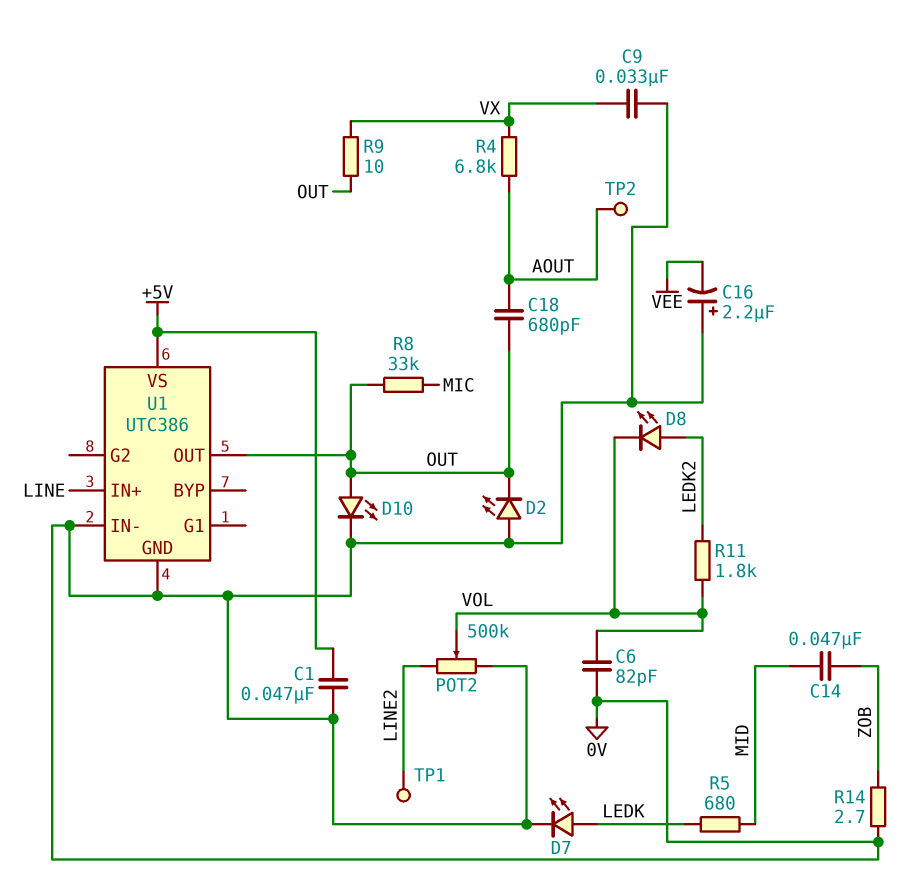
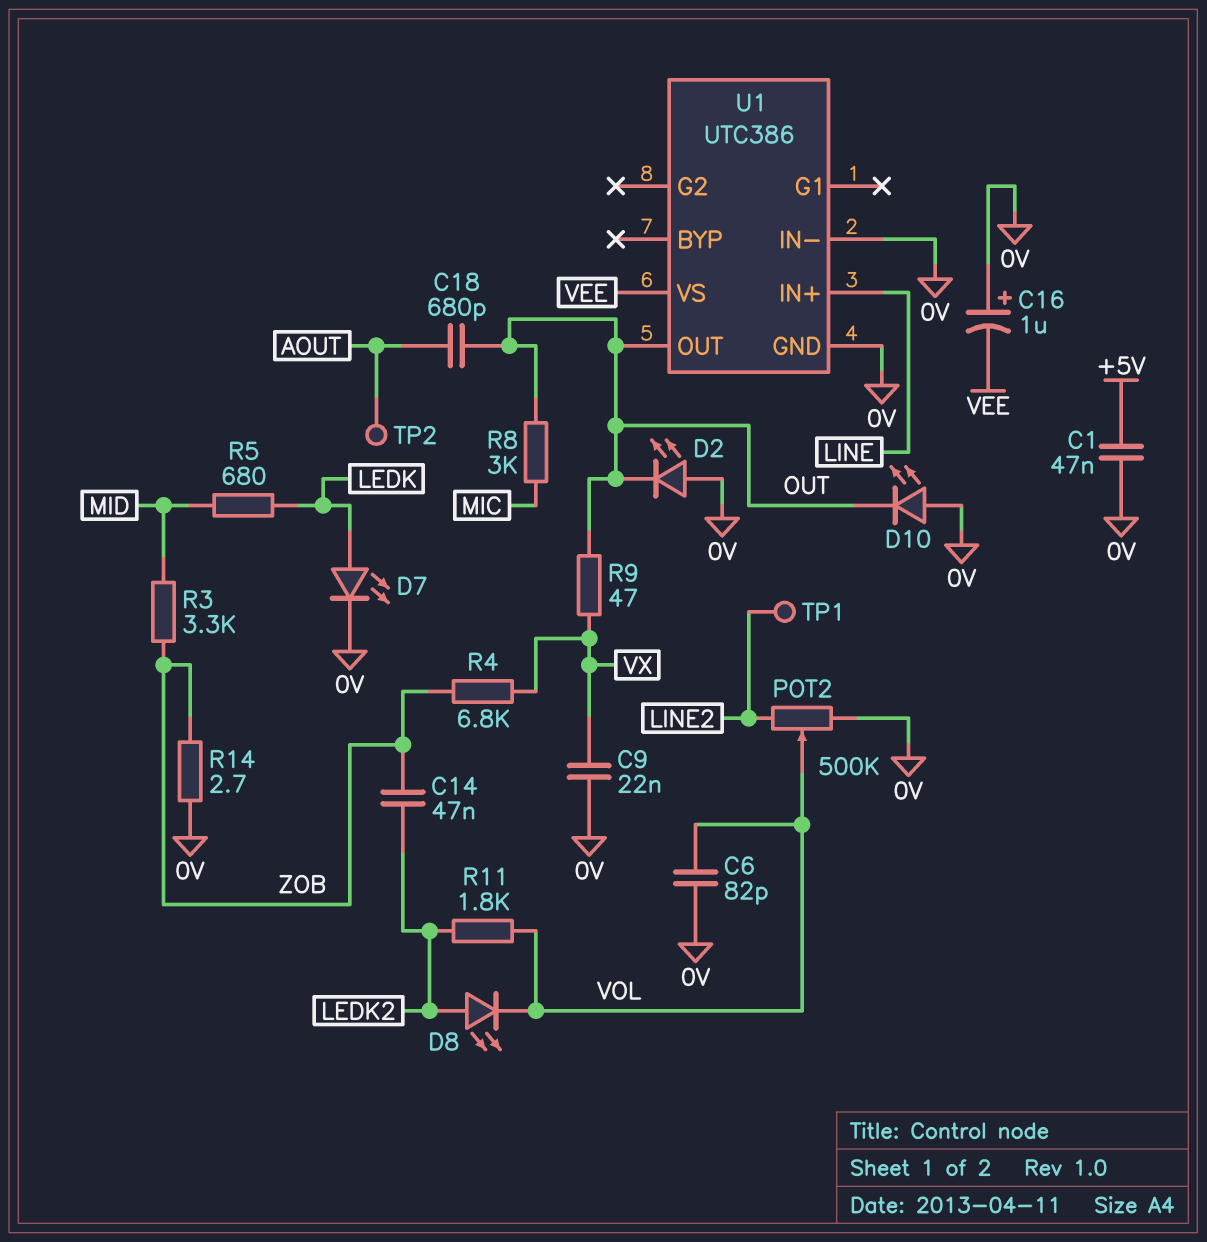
C9: 33nF (0V, VX) -> 22nF (0V, VX)
C14: 47nF (MID, ZOB) -> 47nF (LEDK2, ZOB)
C16: 2.2uF (plus 0V, minus VEE) -> 1uF (plus 0V, minus VEE)
D10: LED (A OUT, K 0V) -> LED (A 0V, K OUT)
R3: none -> 3.3k (MID, ZOB)
R4: 6.8k (AOUT, VX) -> 6.8k (VX, ZOB)
R8: 33k (MIC, OUT) -> 3k (MIC, OUT)
R9: 10 (OUT, VX) -> 47 (OUT, VX)
U1 pin VS: +5V -> VEE

